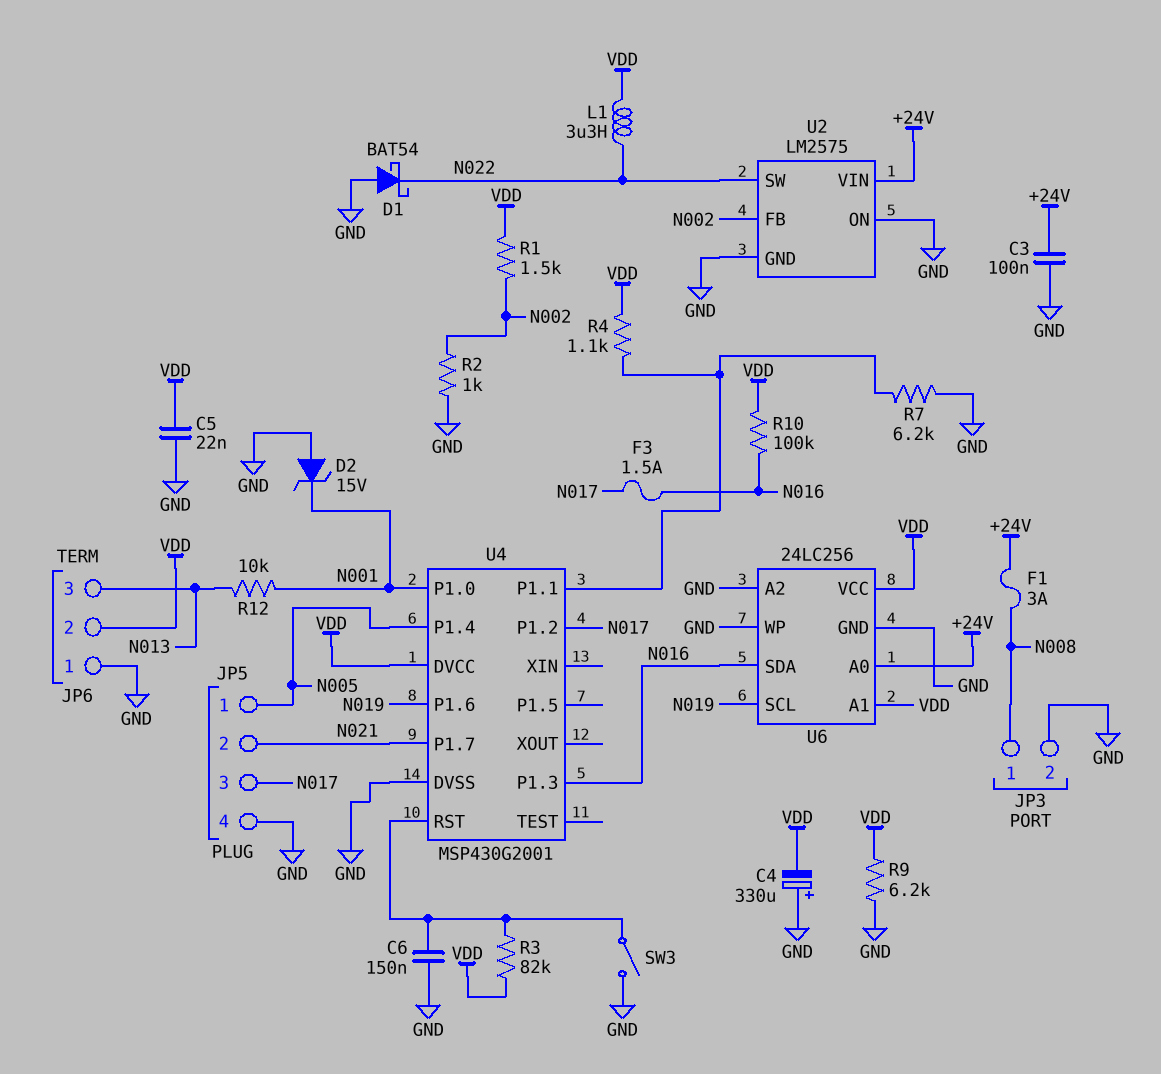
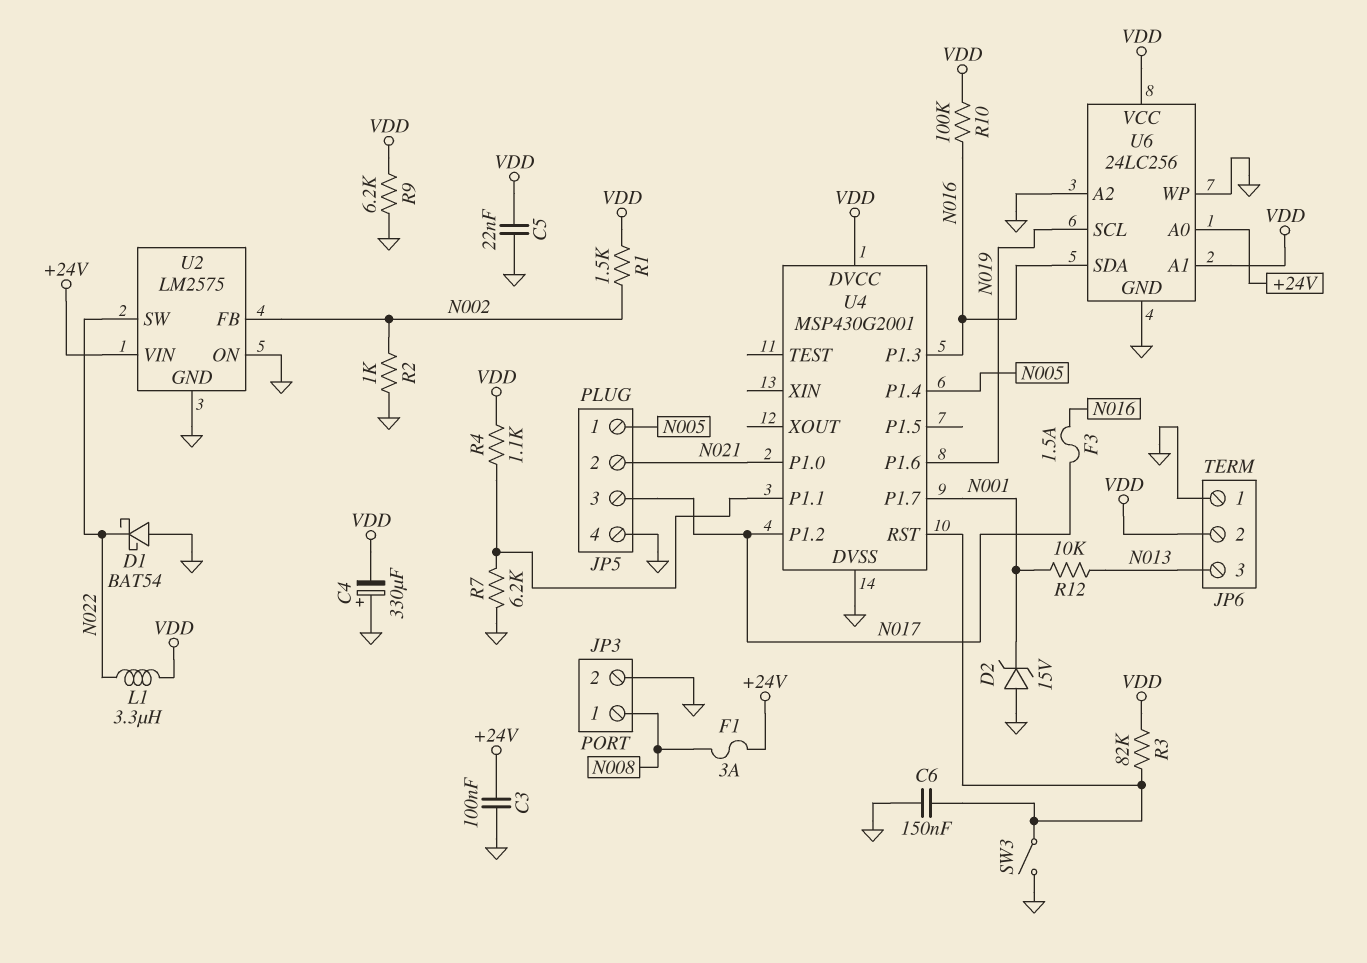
U4 pin P1.0: N001 -> N021
U4 pin P1.7: N021 -> N001

